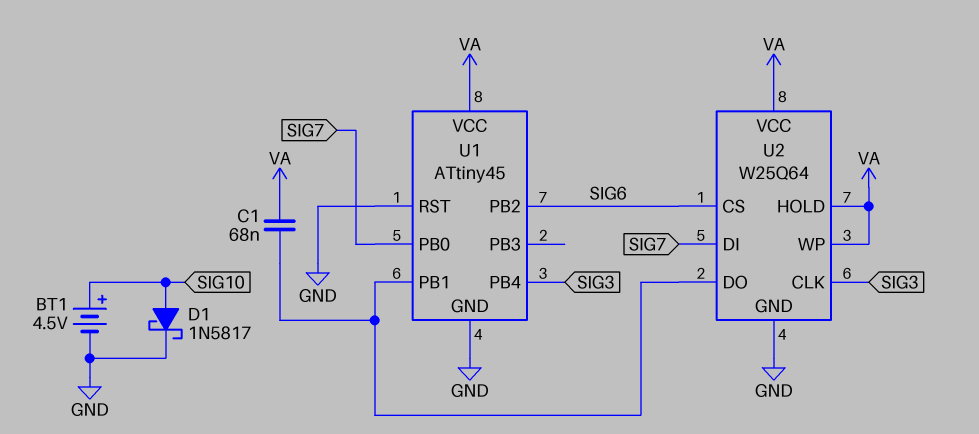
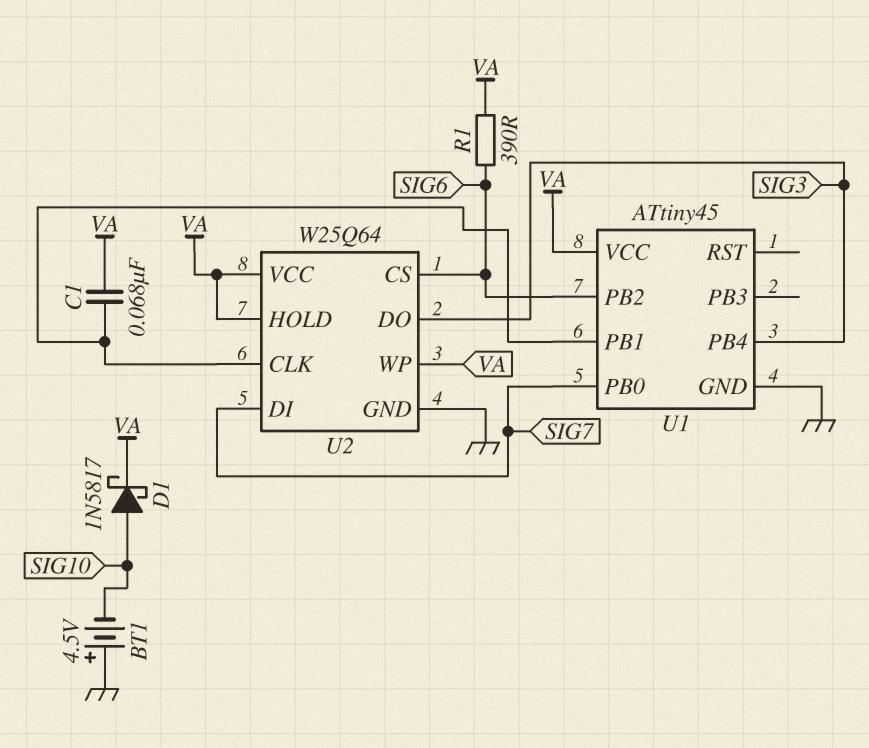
BT1: 4.5V (plus SIG10, minus GND) -> 4.5V (plus GND, minus SIG10)
D1: schottky 1N5817 (A SIG10, K GND) -> schottky 1N5817 (A SIG10, K VA)
R1: none -> 390 (SIG6, VA)
U1 pin RST: GND -> none
U2 pin CLK: SIG3 -> U1/PB1
U2 pin DO: U1/PB1 -> SIG3

